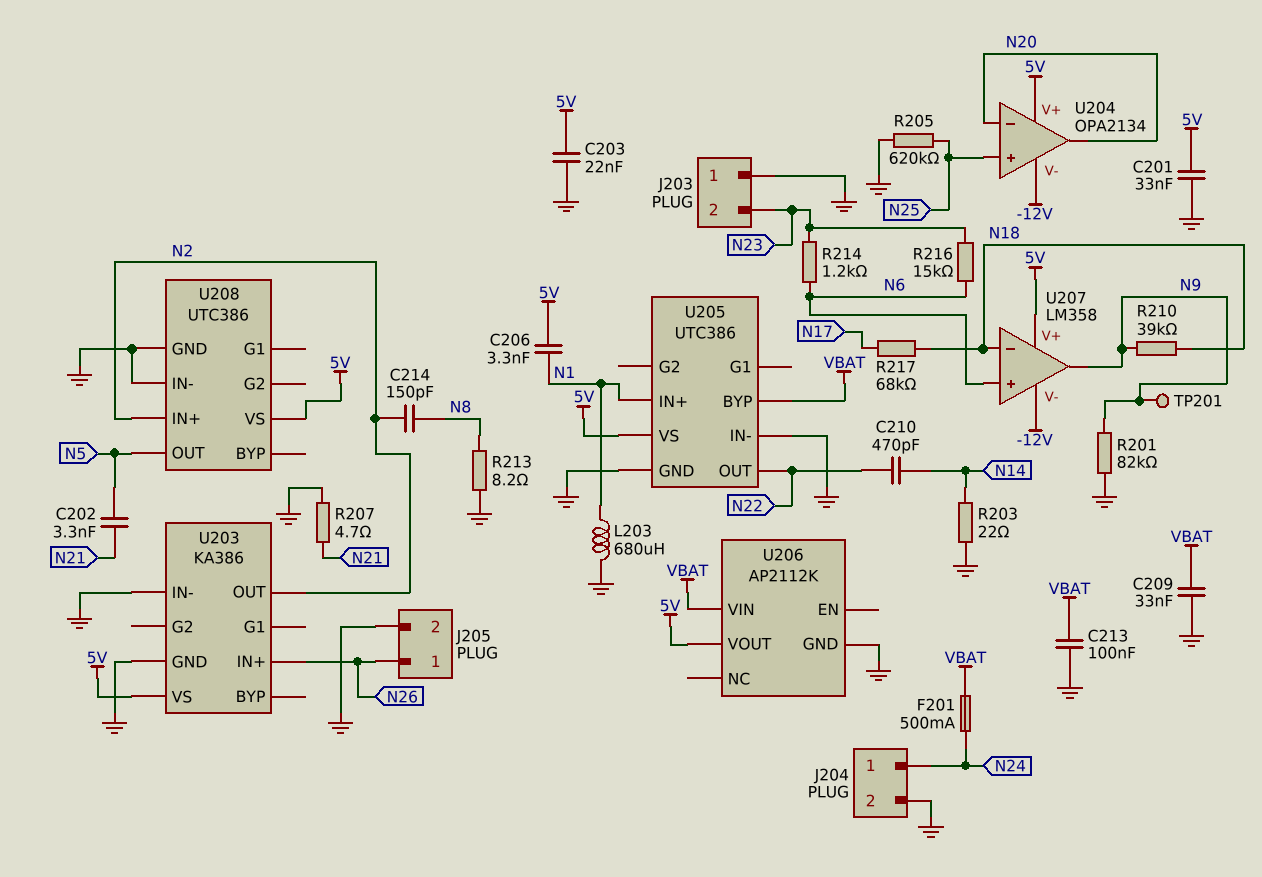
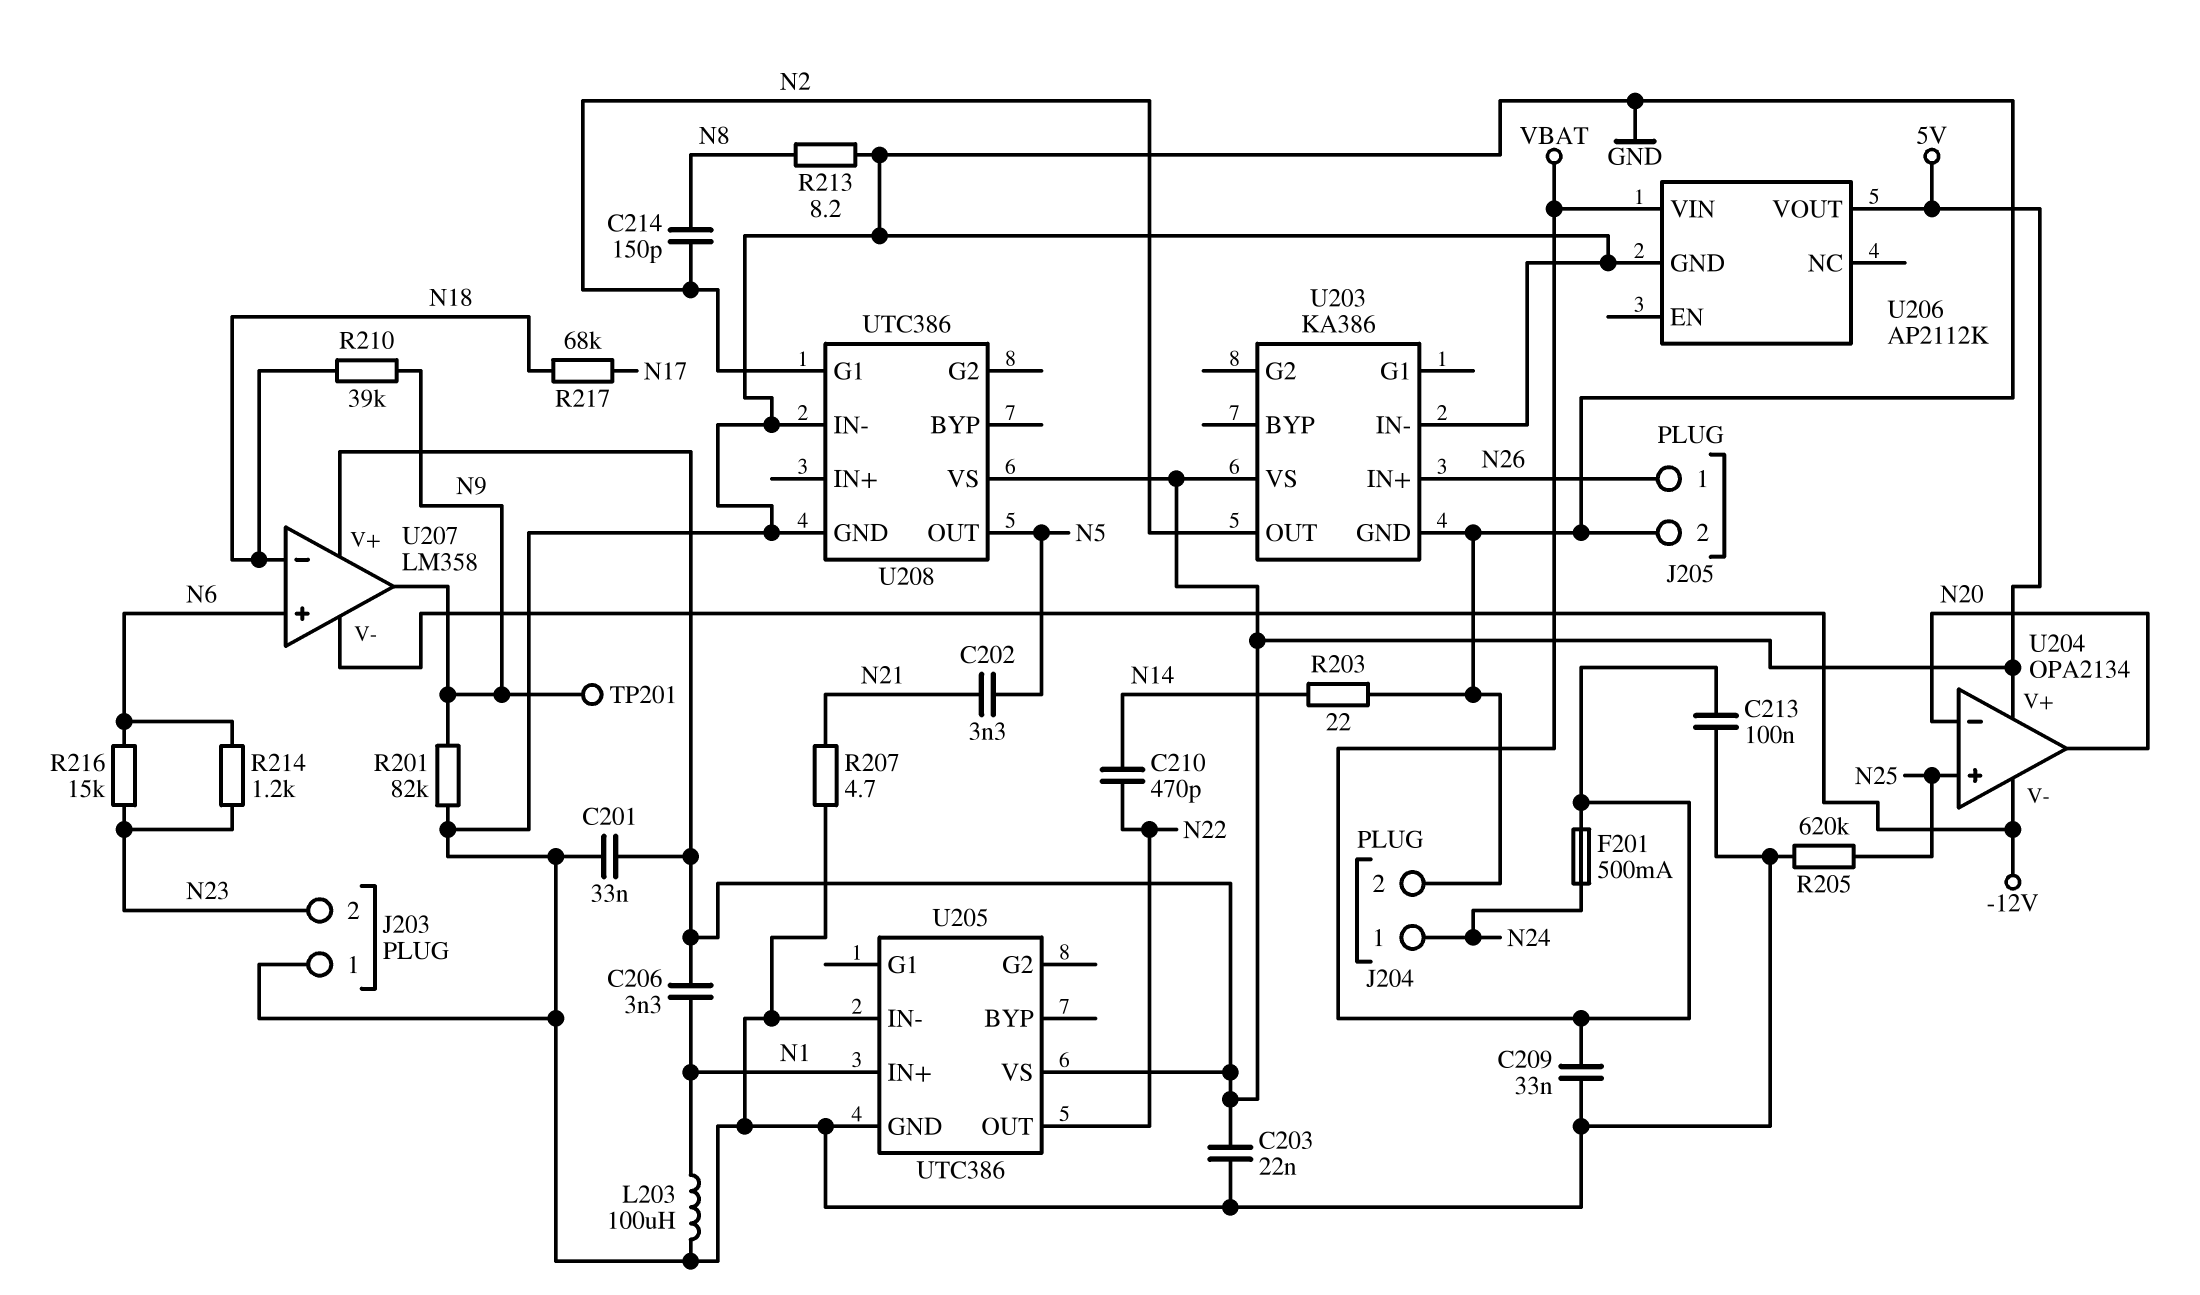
L203: 680uH (GND, N1) -> 100uH (GND, N1)
U205 pin BYP: VBAT -> none
U208 pin G1: none -> N2
U208 pin IN+: N2 -> none

